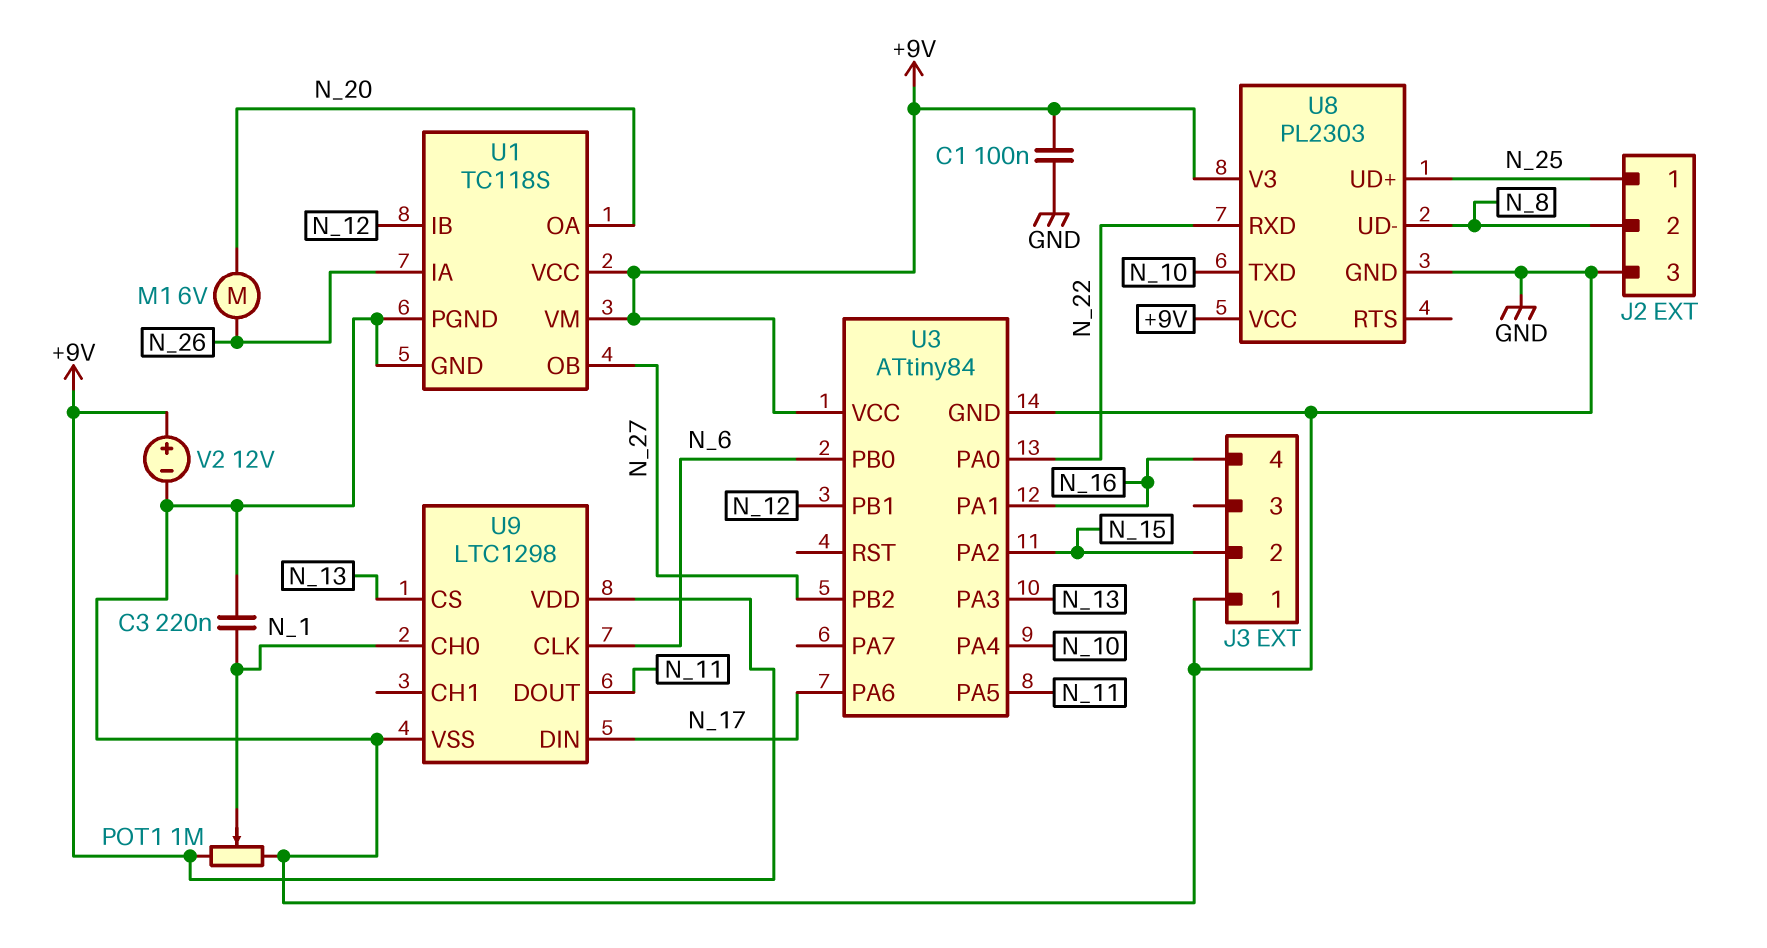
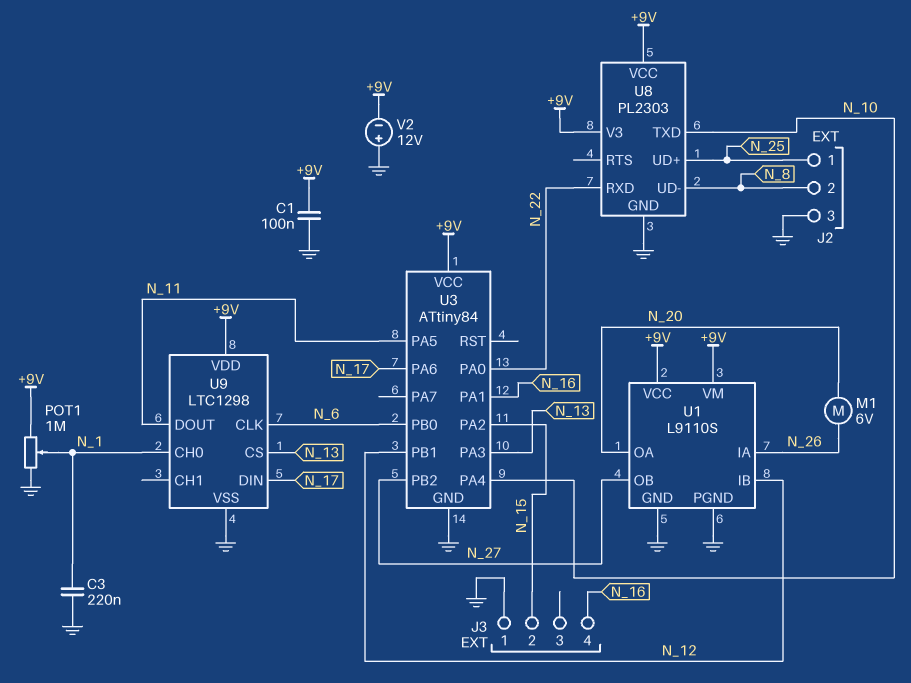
U1: TC118S -> L9110S
V2: 12V (plus +9V, minus GND) -> 12V (plus GND, minus +9V)

